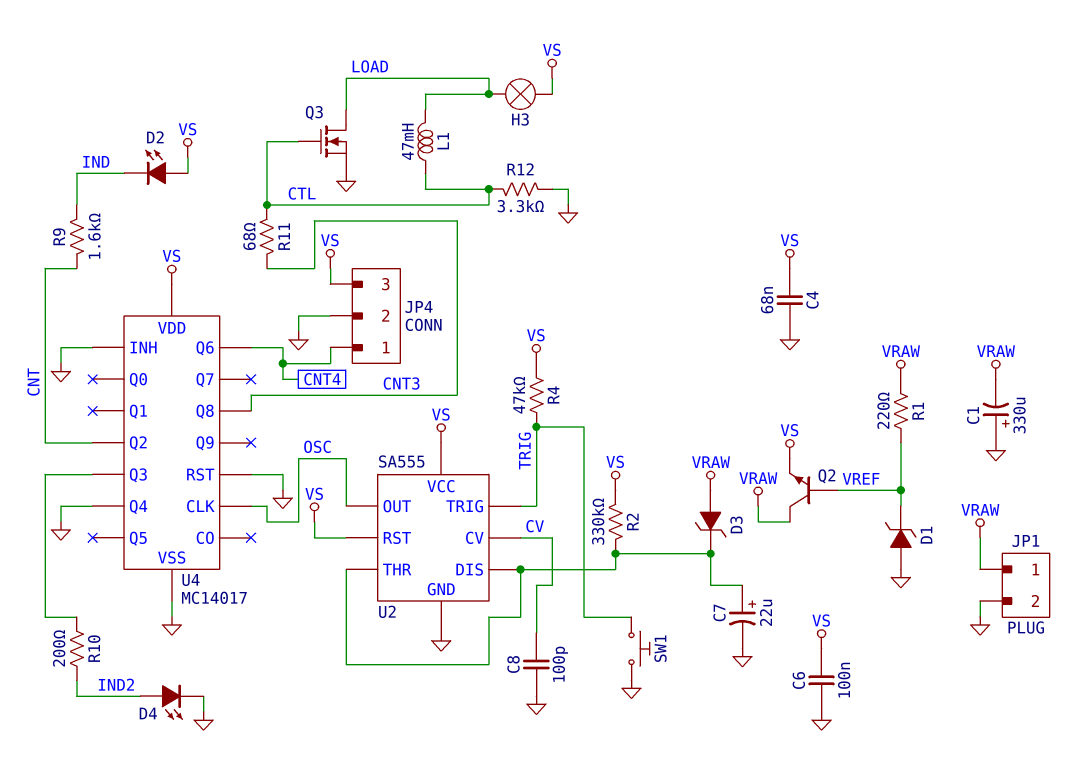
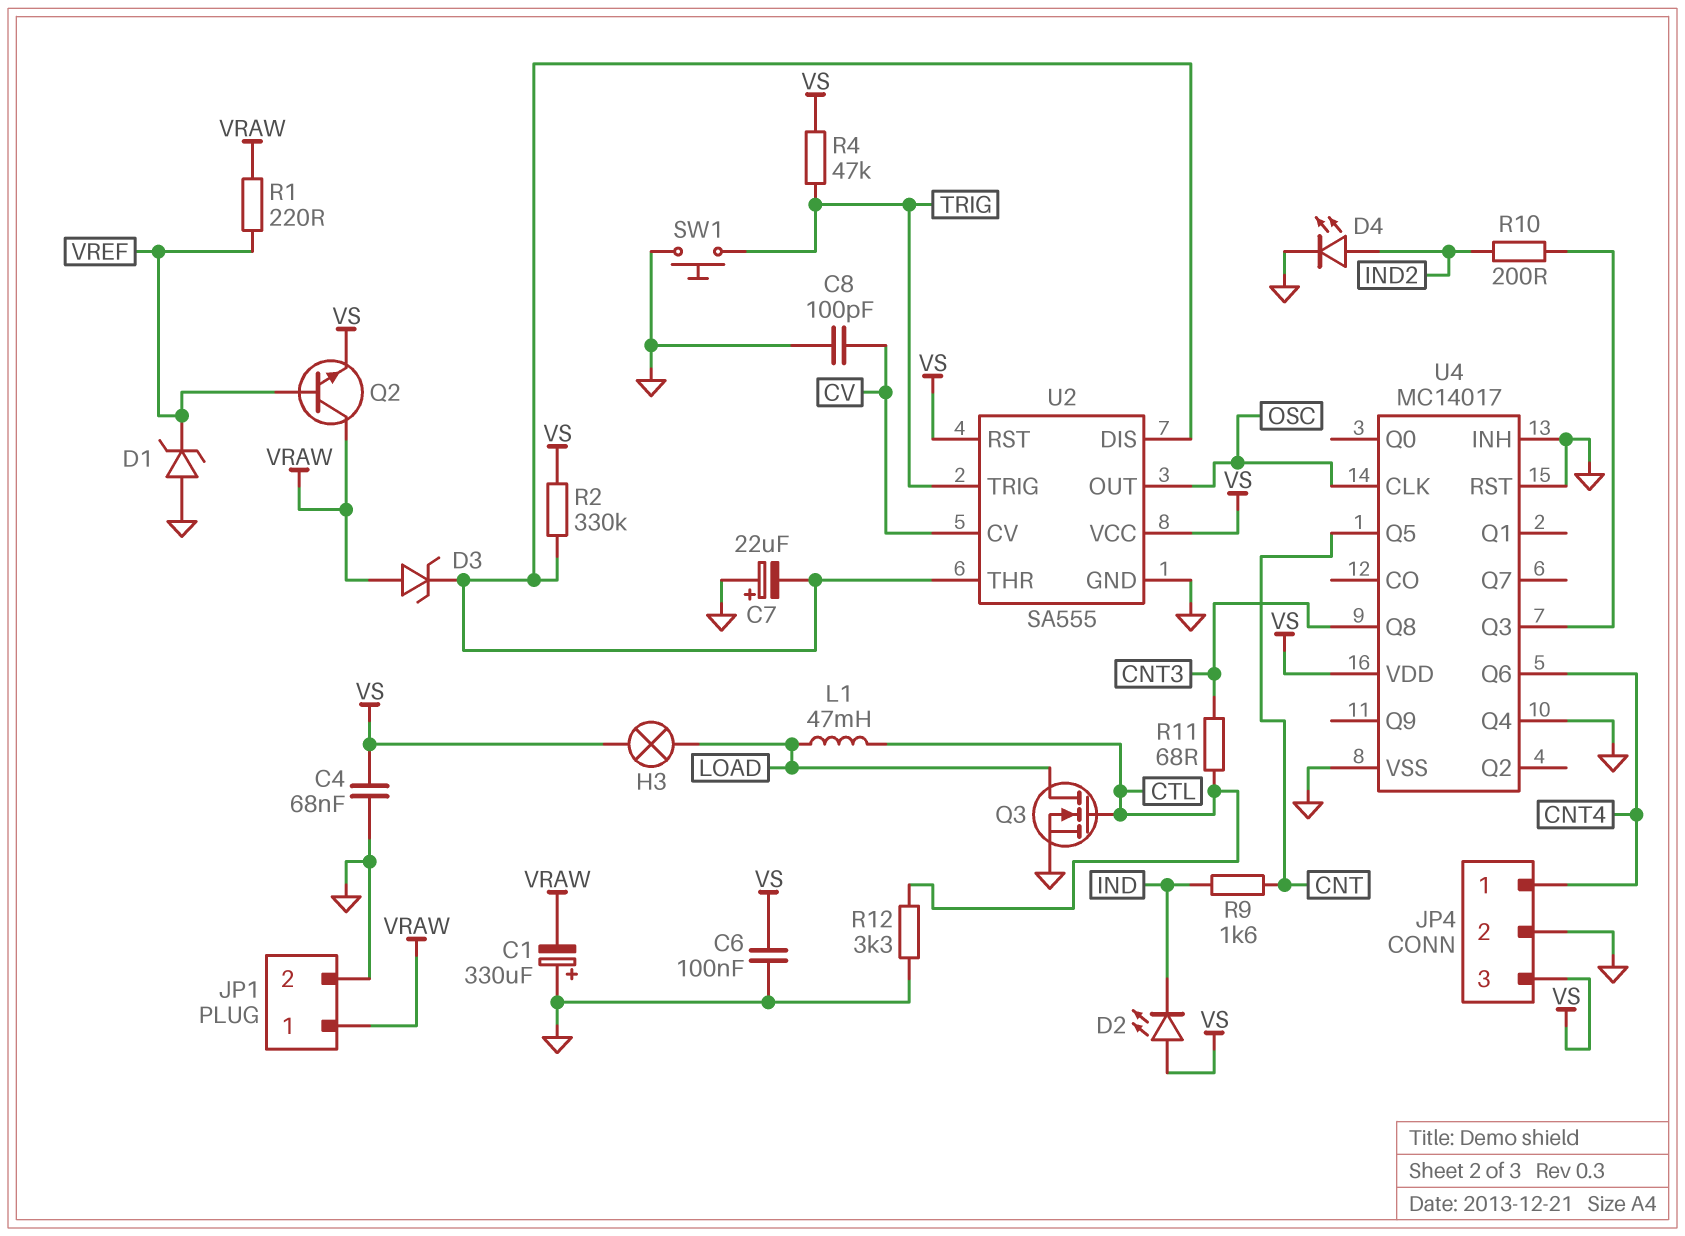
C7: 22uF (plus U2/DIS, minus GND) -> 22uF (plus GND, minus U2/DIS)
U4 pin Q2: CNT -> none
U4 pin Q5: none -> CNT

